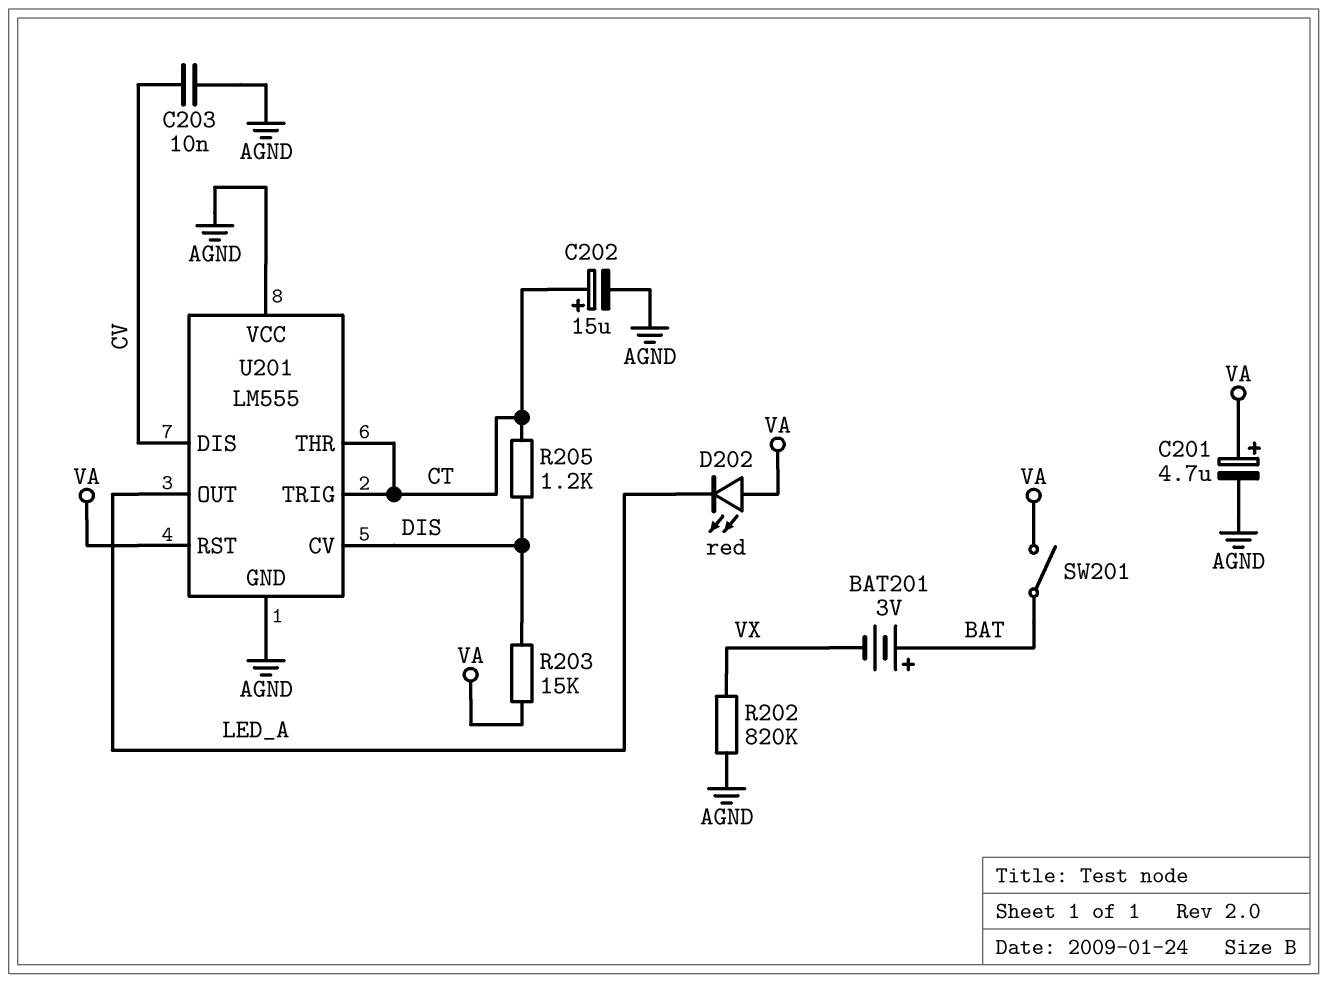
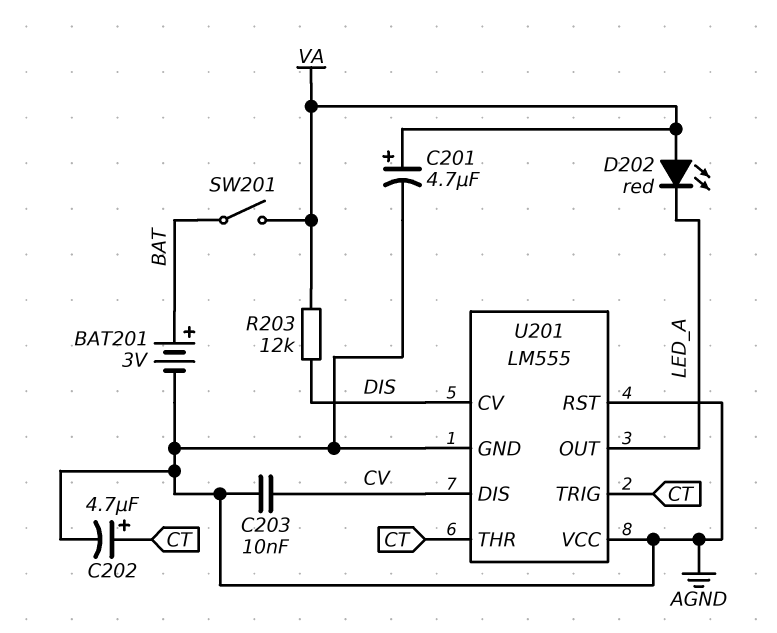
BAT201: 3V (plus BAT, minus VX) -> 3V (plus BAT, minus AGND)
C202: 15uF (plus CT, minus AGND) -> 4.7uF (plus CT, minus AGND)
R202: 820k (AGND, VX) -> none
R203: 15k (DIS, VA) -> 12k (DIS, VA)
R205: 1.2k (CT, DIS) -> none
U201 pin RST: VA -> AGND

